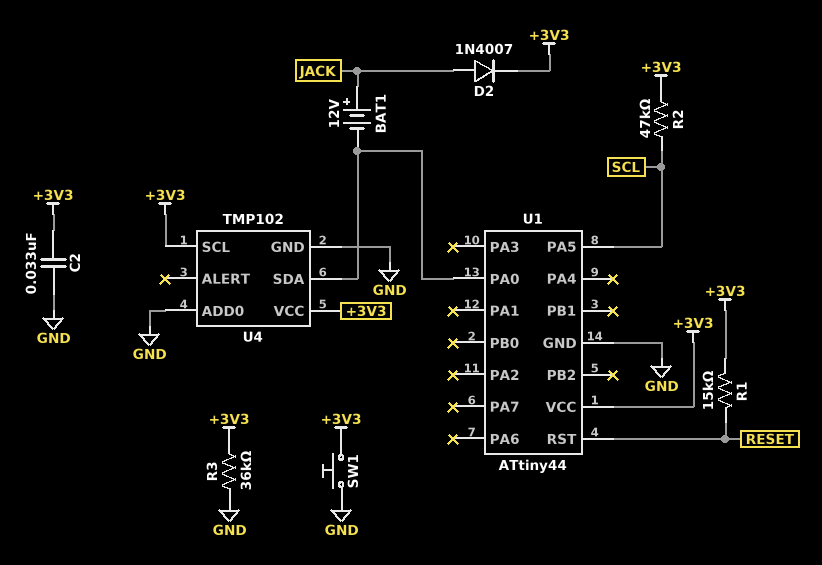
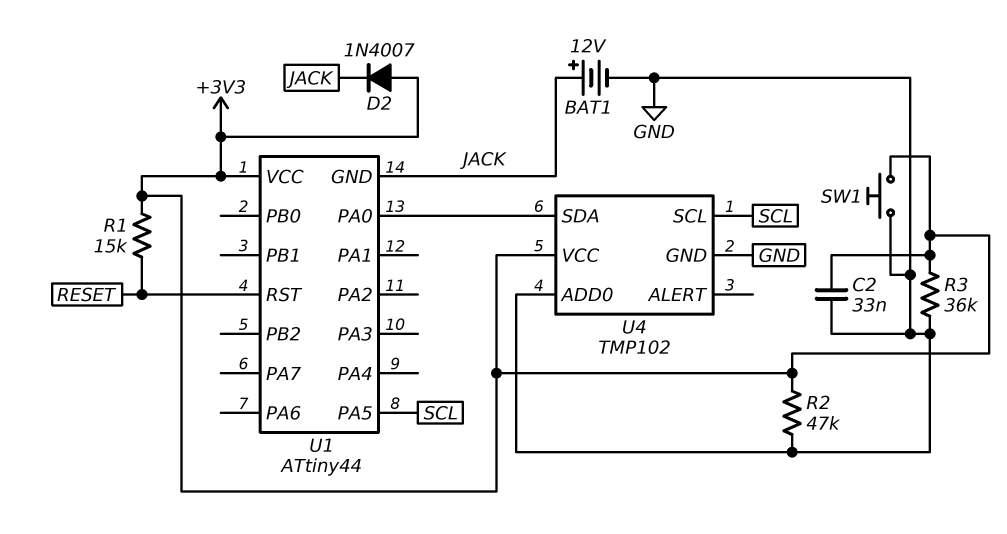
BAT1: 12V (plus JACK, minus U1/PA0) -> 12V (plus JACK, minus GND)
D2: diode 1N4007 (A JACK, K +3V3) -> diode 1N4007 (A +3V3, K JACK)
R2: 47k (+3V3, SCL) -> 47k (+3V3, GND)
U1 pin GND: GND -> JACK
U4 pin SCL: +3V3 -> SCL

